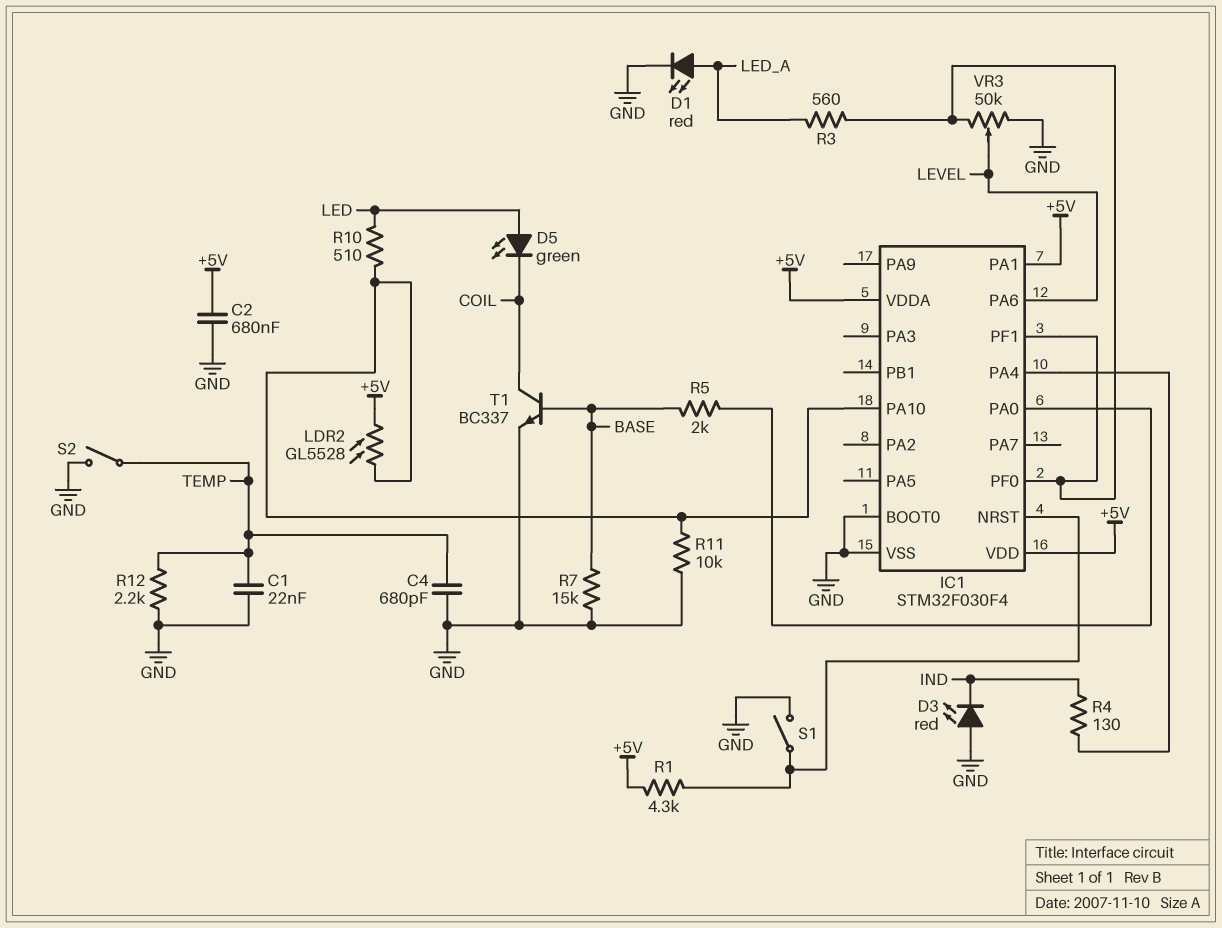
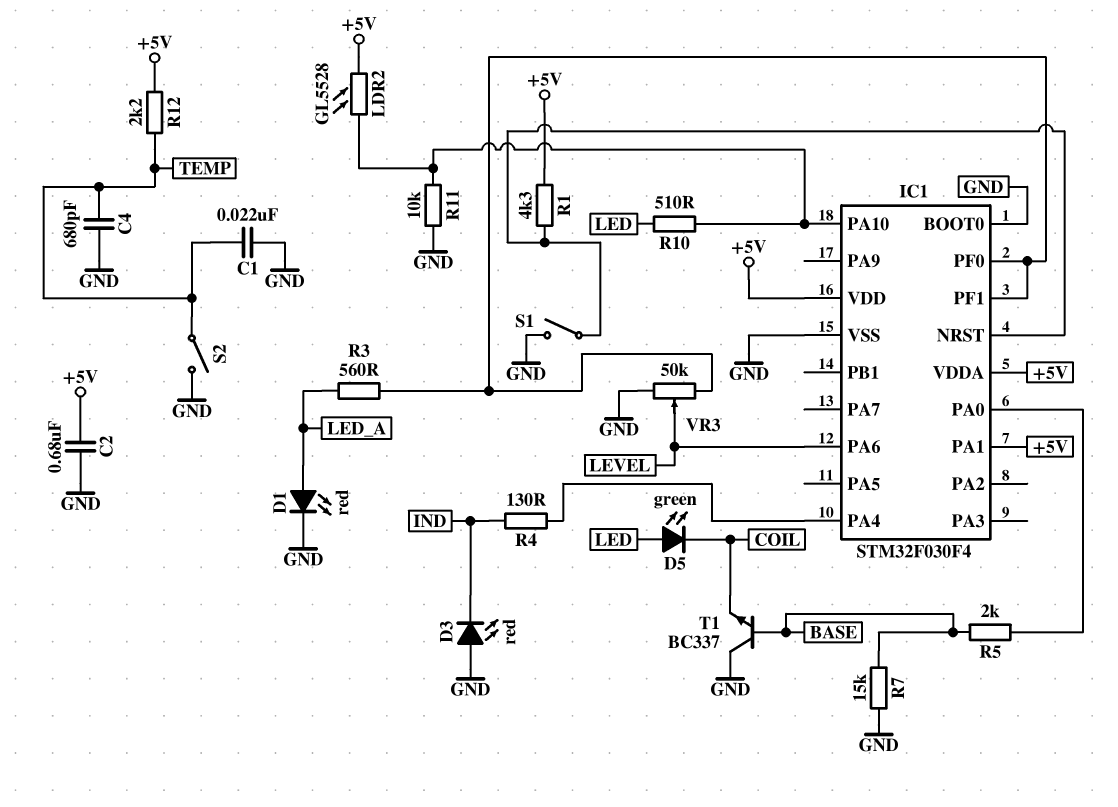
R12: 2.2k (GND, TEMP) -> 2.2k (+5V, TEMP)
T1: NPN BC337 (B BASE, C COIL, E GND) -> NPN BC337 (B BASE, C GND, E COIL)

